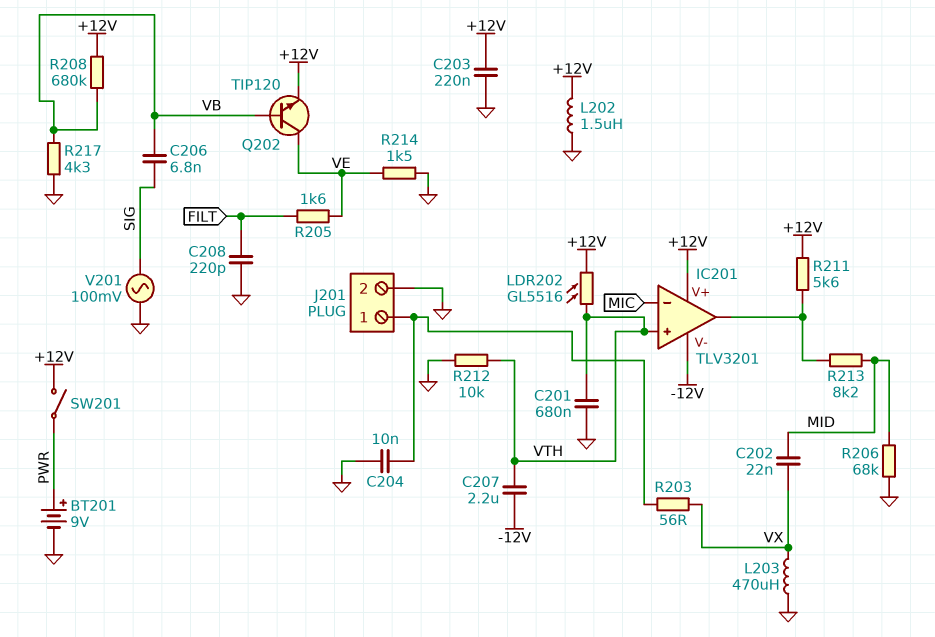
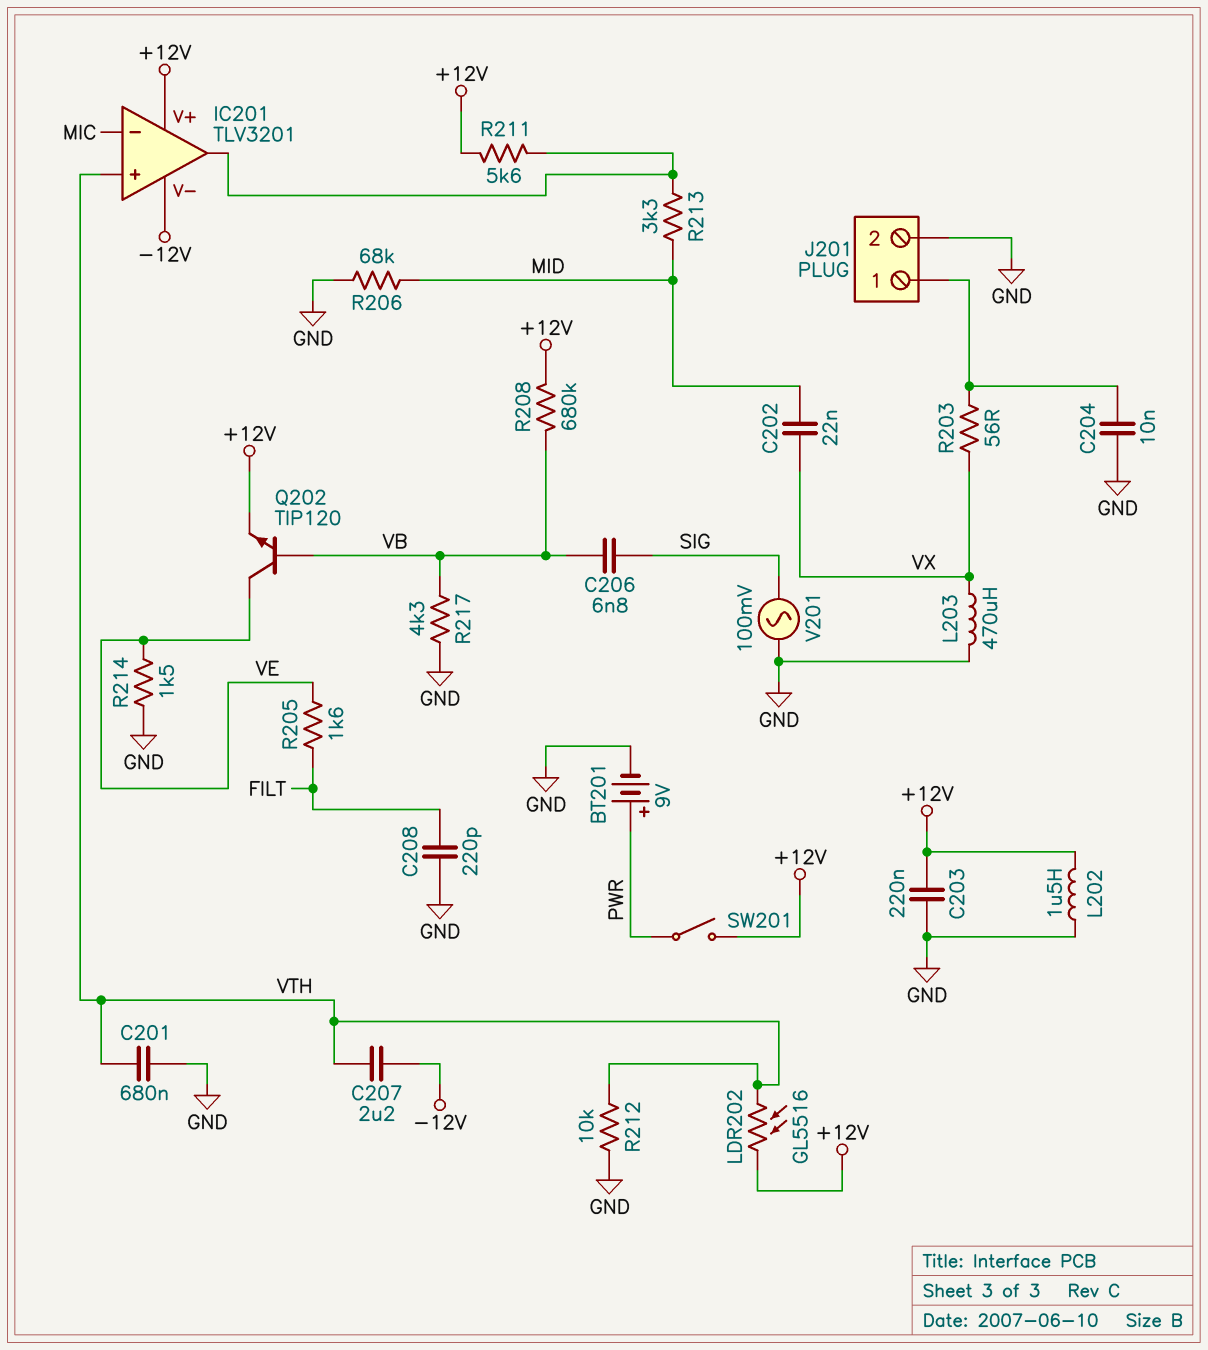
R213: 8.2k (IC201/out, MID) -> 3.3k (IC201/out, MID)

